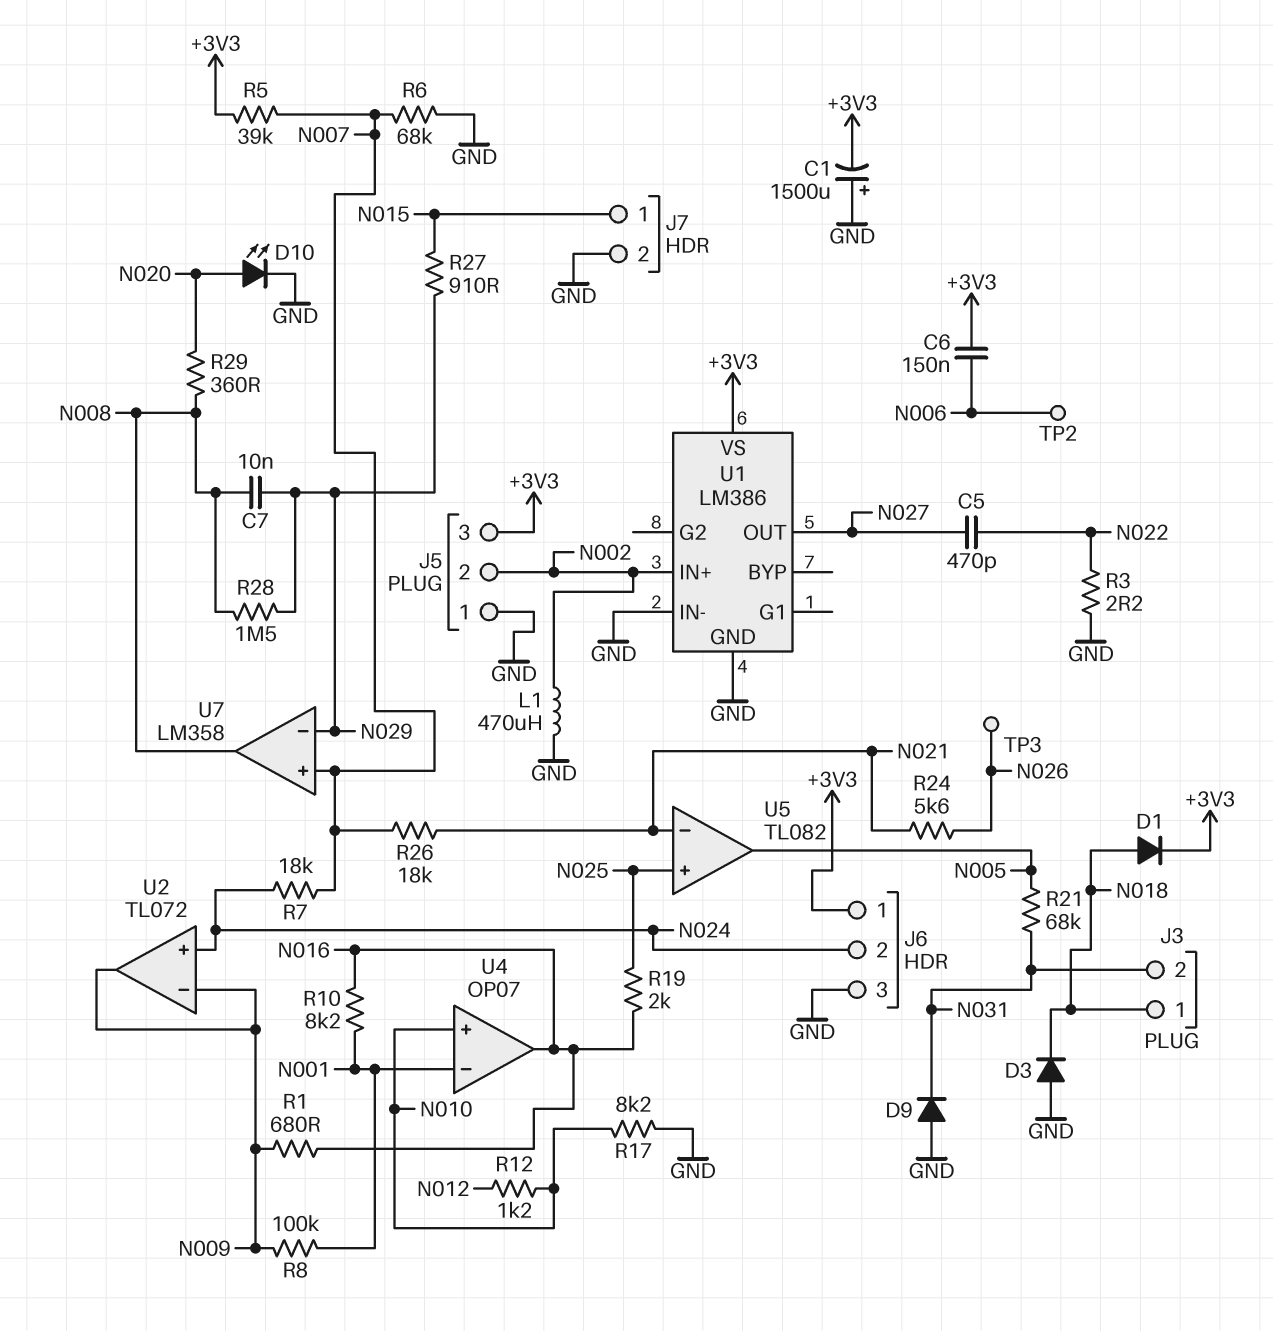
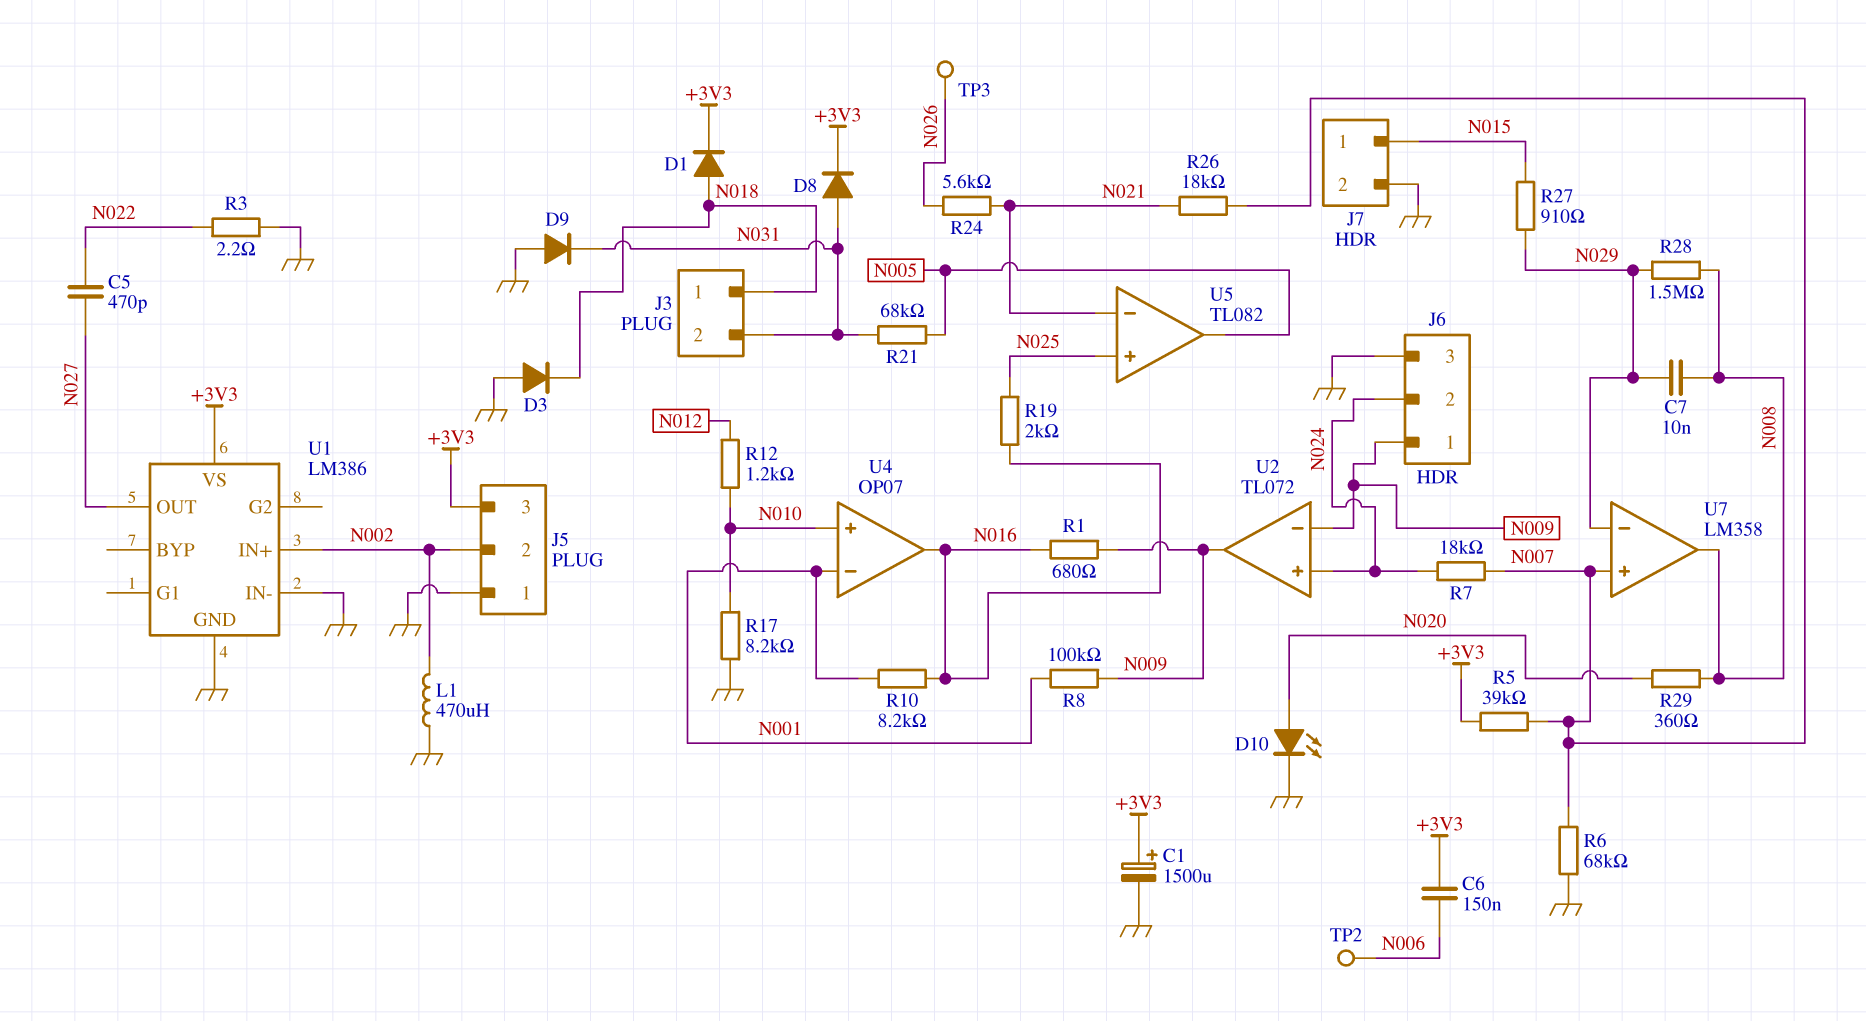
C1: 1500uF (plus GND, minus +3V3) -> 1500uF (plus +3V3, minus GND)
D8: none -> diode (A N031, K +3V3)
J6 pin 1: +3V3 -> N009

